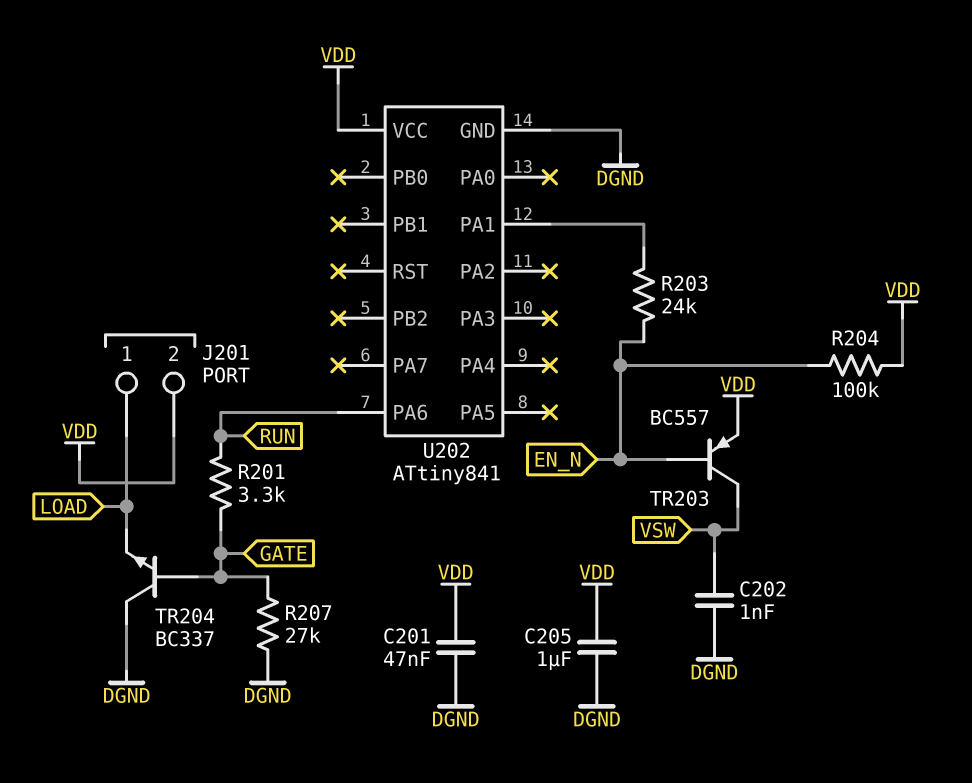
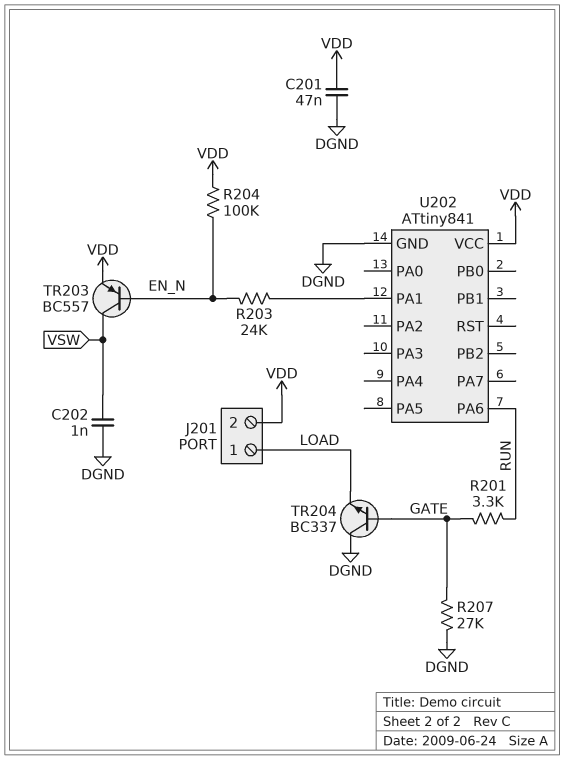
C205: 1uF (DGND, VDD) -> none

